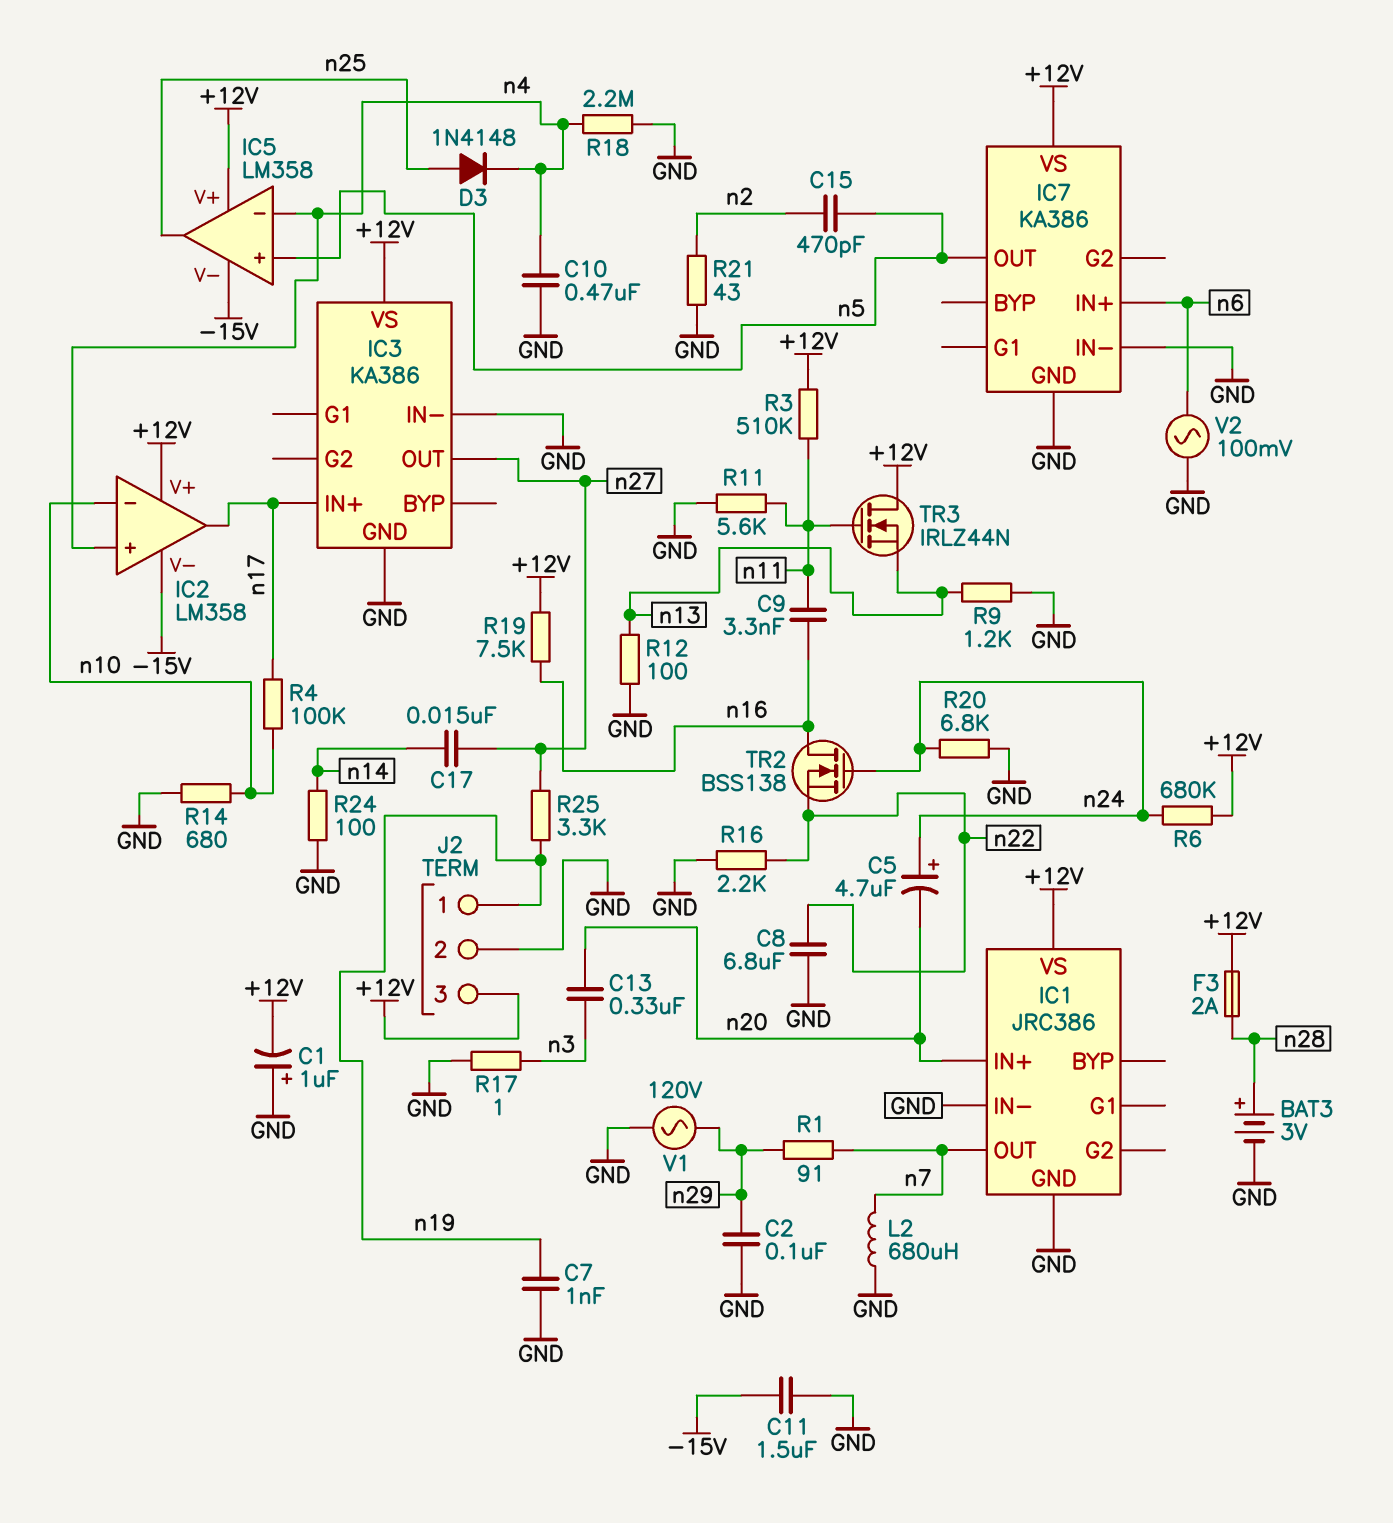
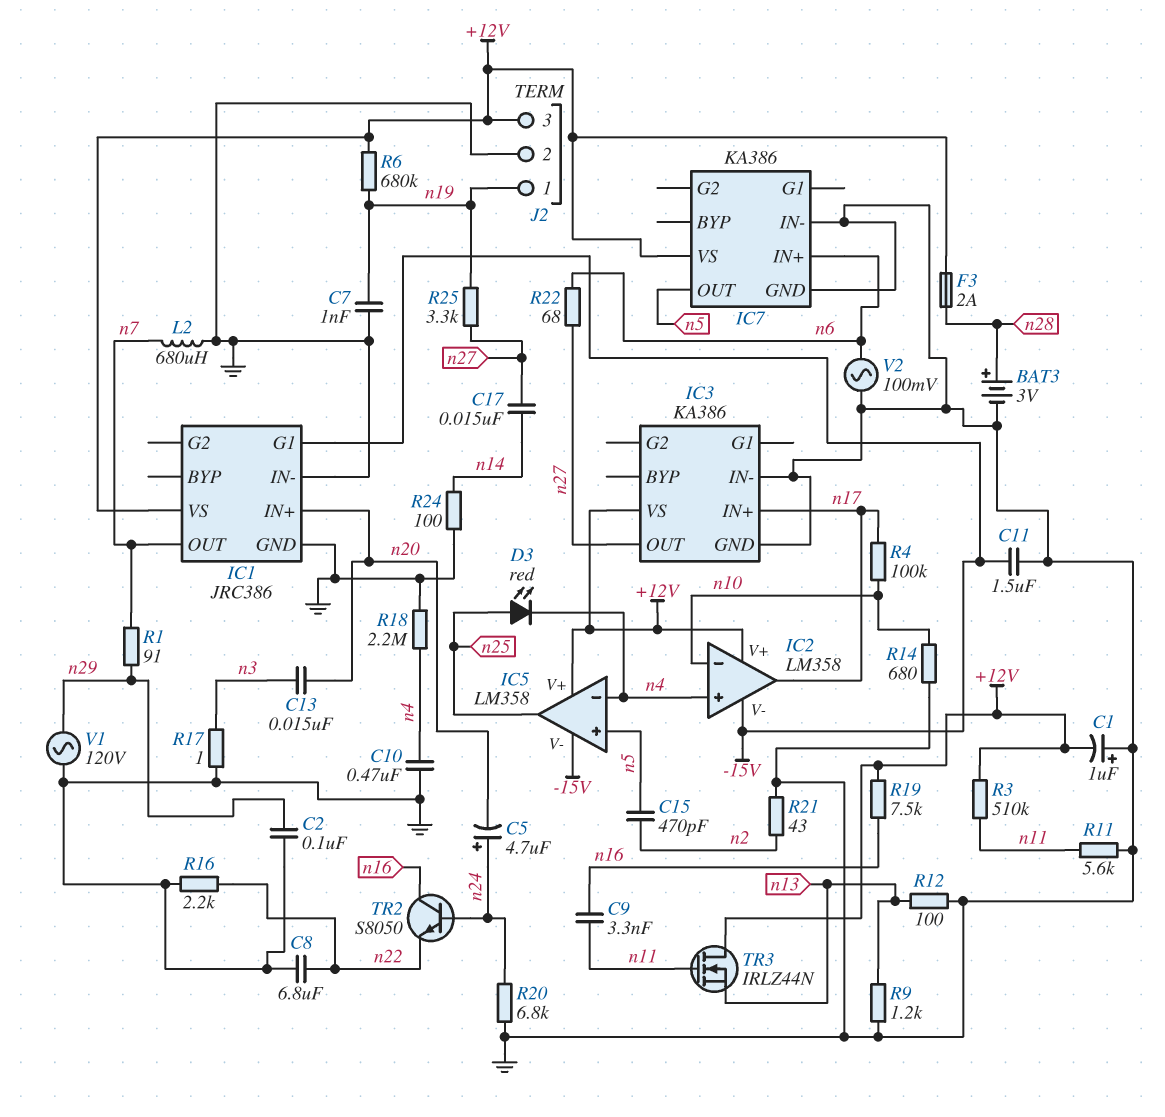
C13: 330nF (n3, n20) -> 15nF (n3, n20)
D3: diode 1N4148 (A n25, K n4) -> LED red (A n25, K n4)
IC1 pin G1: none -> -15V
R6: 680k (+12V, n24) -> 680k (+12V, n19)
R22: none -> 68 (n6, n27)
TR2: NMOS BSS138 (G n24, D n16, S n22) -> NPN S8050 (B n24, C n16, E n22)

